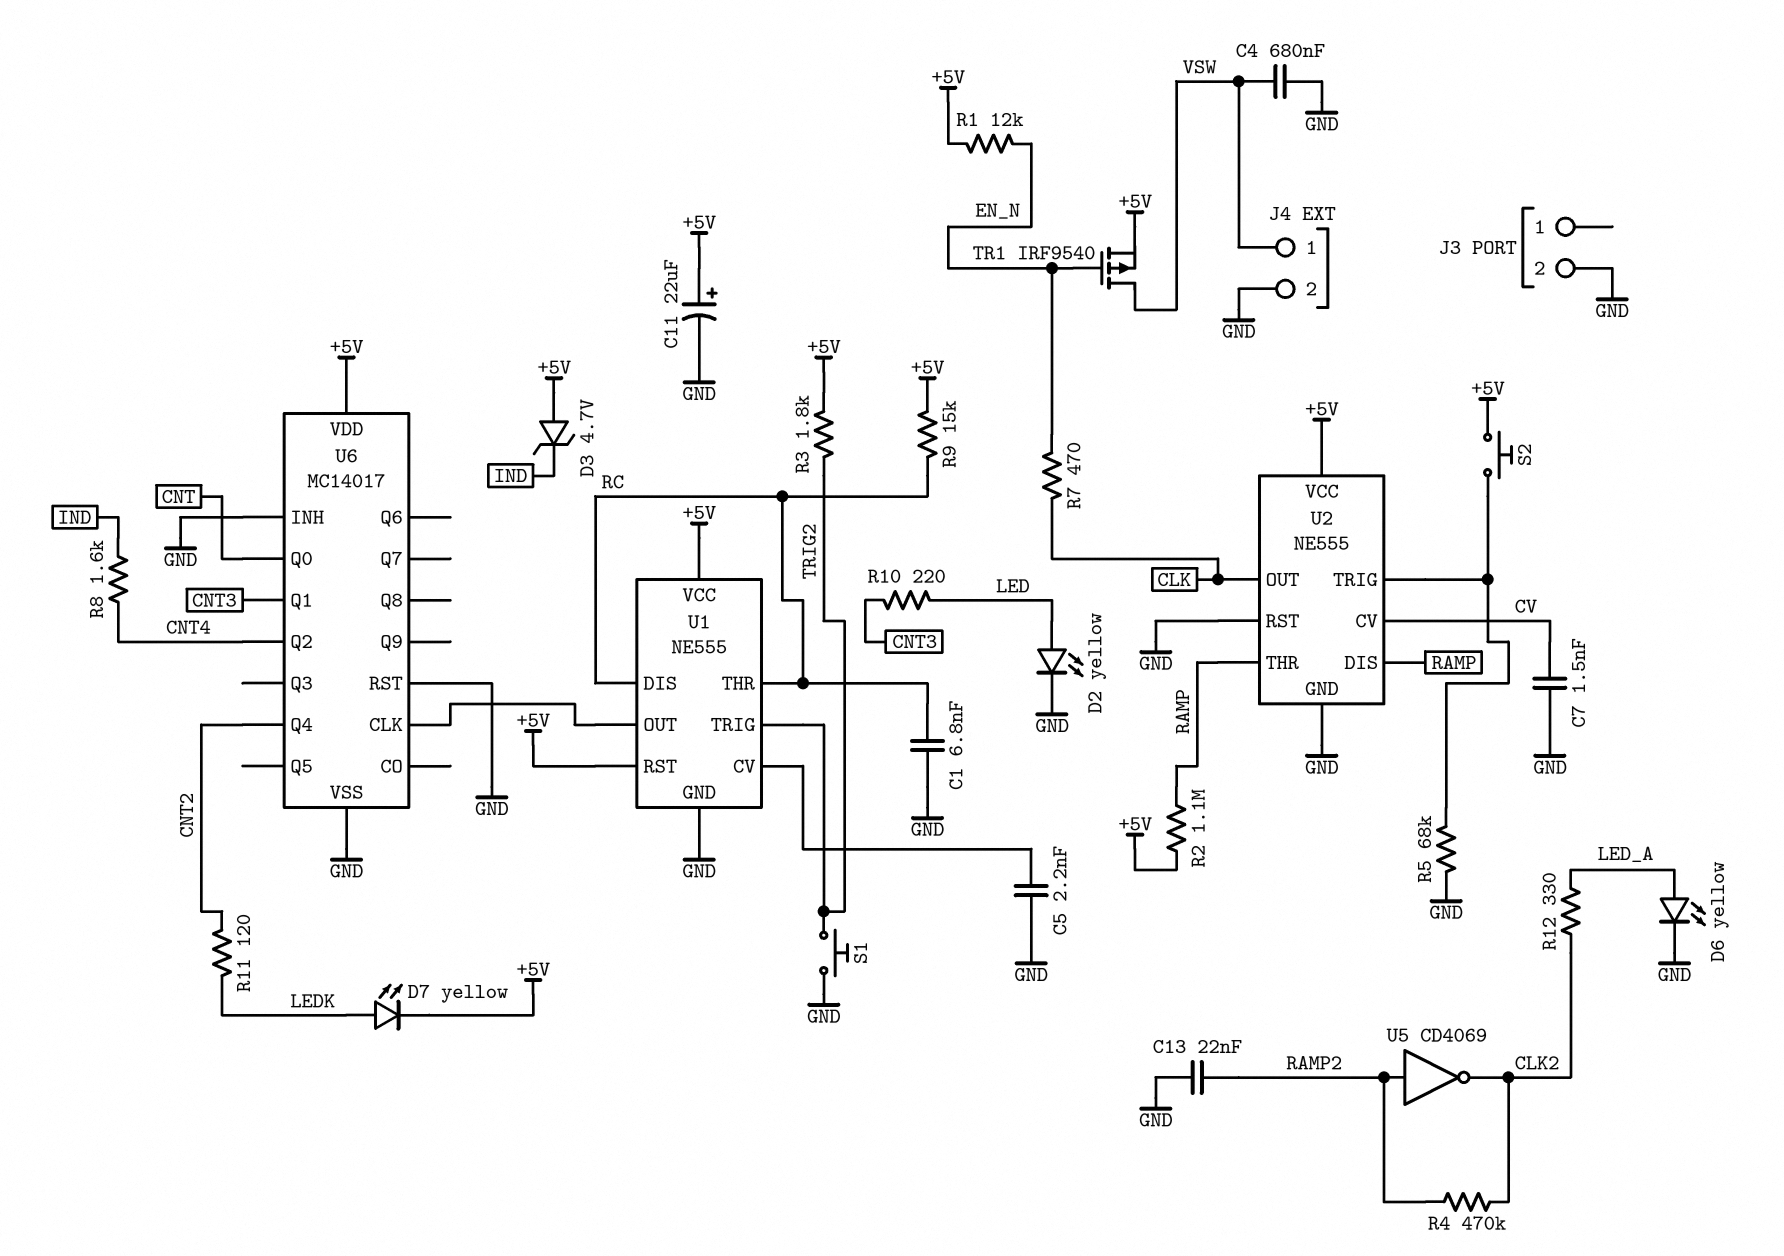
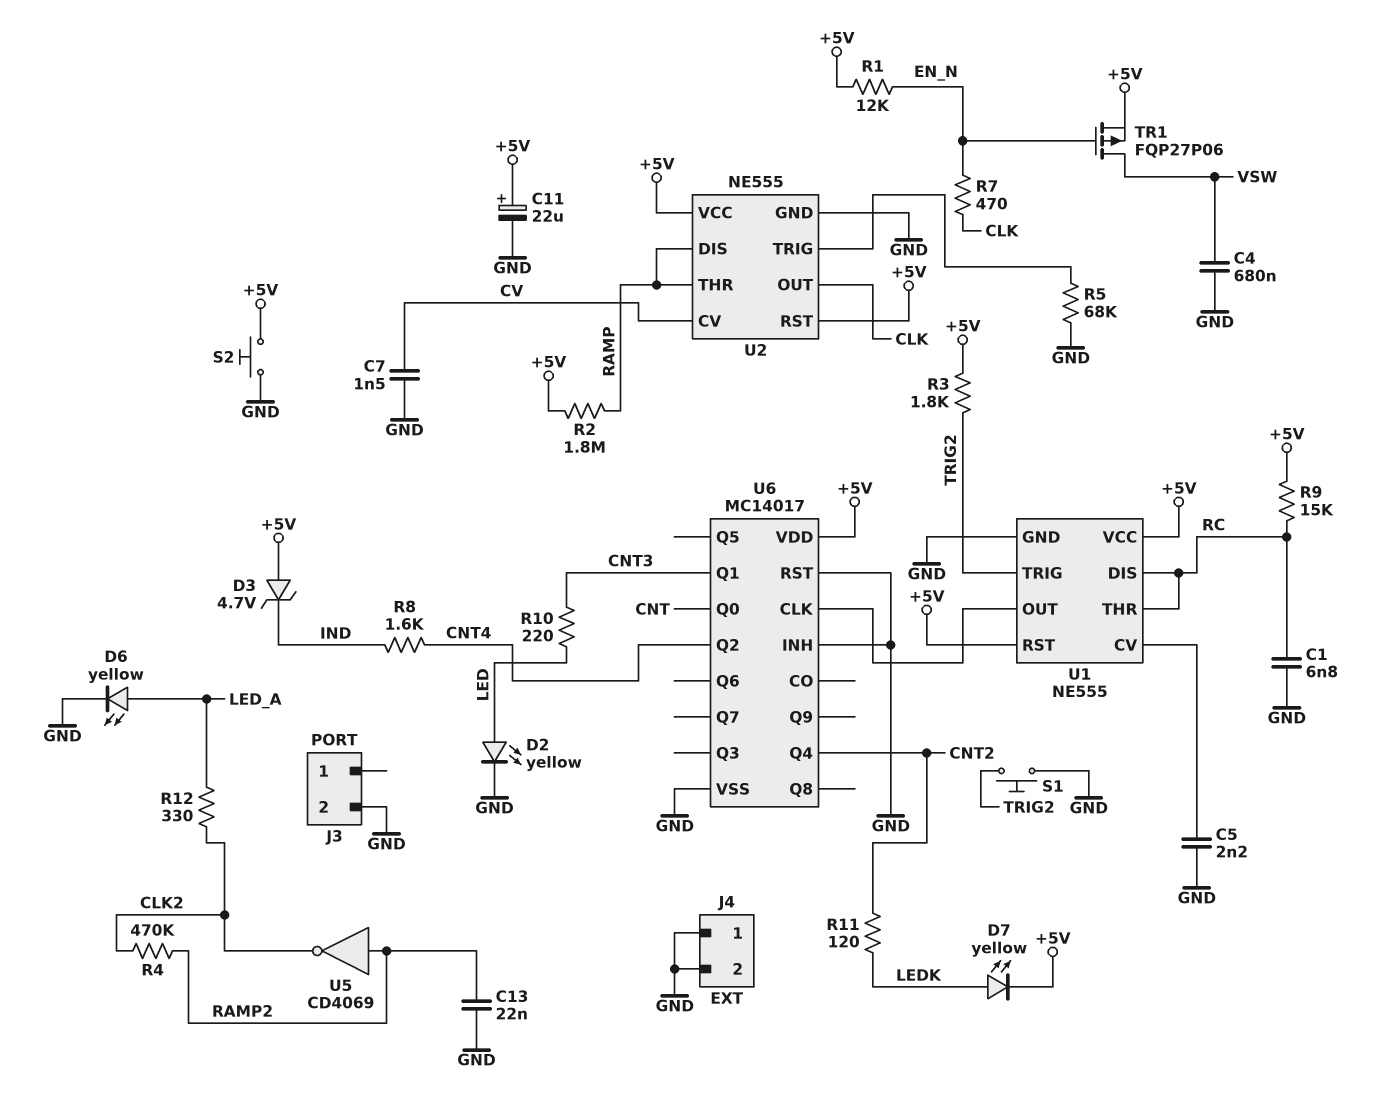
J4 pin 1: VSW -> GND
R2: 1.1M (+5V, RAMP) -> 1.8M (+5V, RAMP)
S2: button (+5V, U2/TRIG) -> button (+5V, GND)
TR1: PMOS IRF9540 (G EN_N, D VSW, S +5V) -> PMOS FQP27P06 (G EN_N, D VSW, S +5V)
U2 pin RST: GND -> +5V

